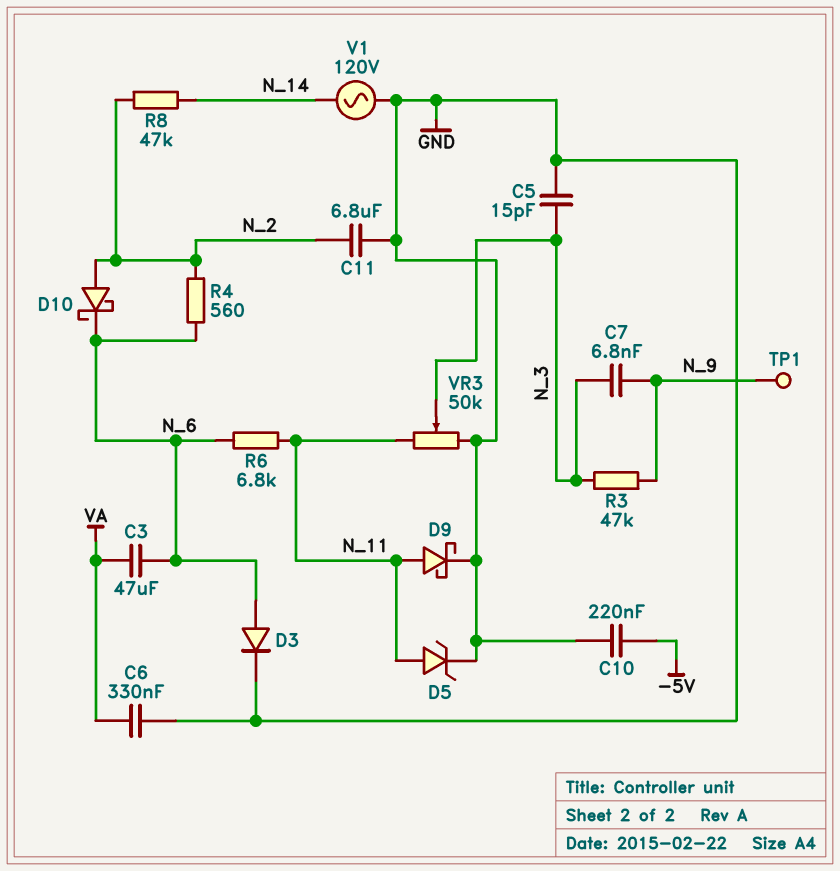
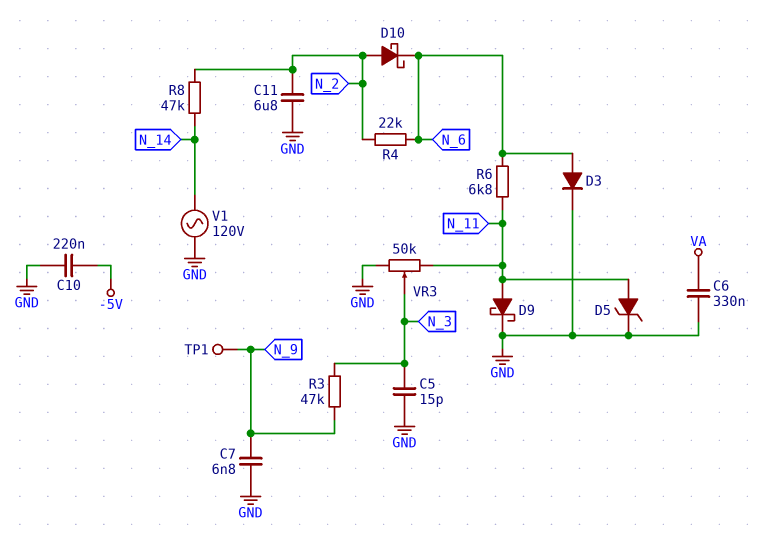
C3: 47uF (N_6, VA) -> none
C7: 6.8nF (N_3, N_9) -> 6.8nF (GND, N_9)
R4: 560 (N_2, N_6) -> 22k (N_2, N_6)

